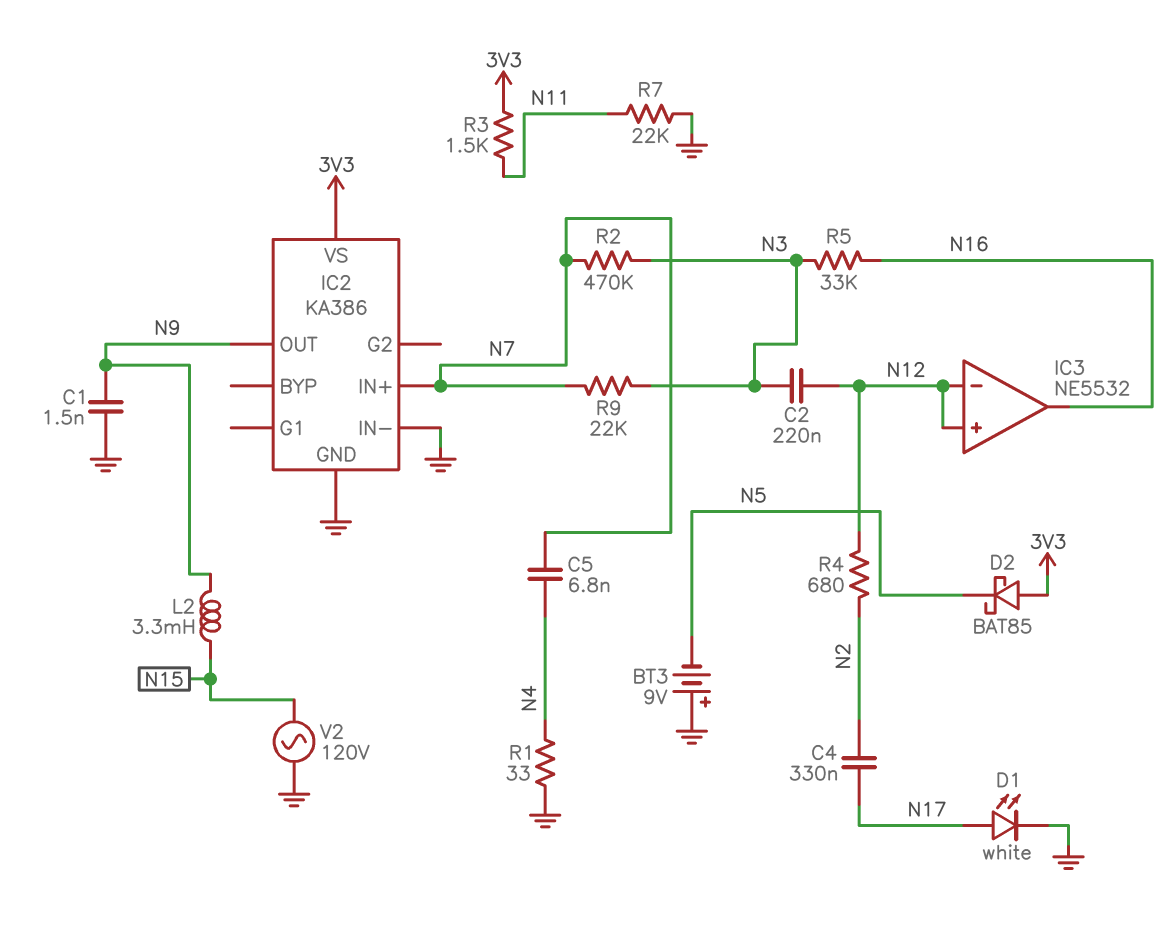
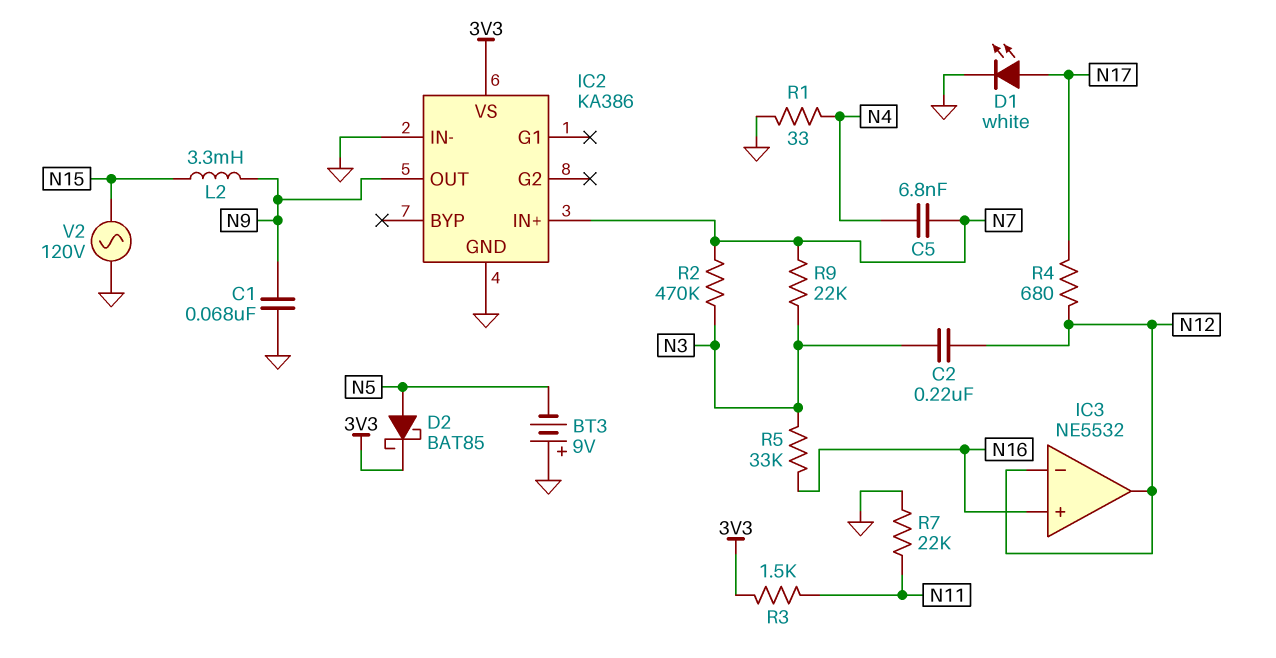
C1: 1.5nF (GND, N9) -> 68nF (GND, N9)
C4: 330nF (N2, N17) -> none
D2: schottky BAT85 (A 3V3, K N5) -> schottky BAT85 (A N5, K 3V3)
IC3 pin in+: N12 -> N16
IC3 pin out: N16 -> N12
R4: 680 (N2, N12) -> 680 (N12, N17)

